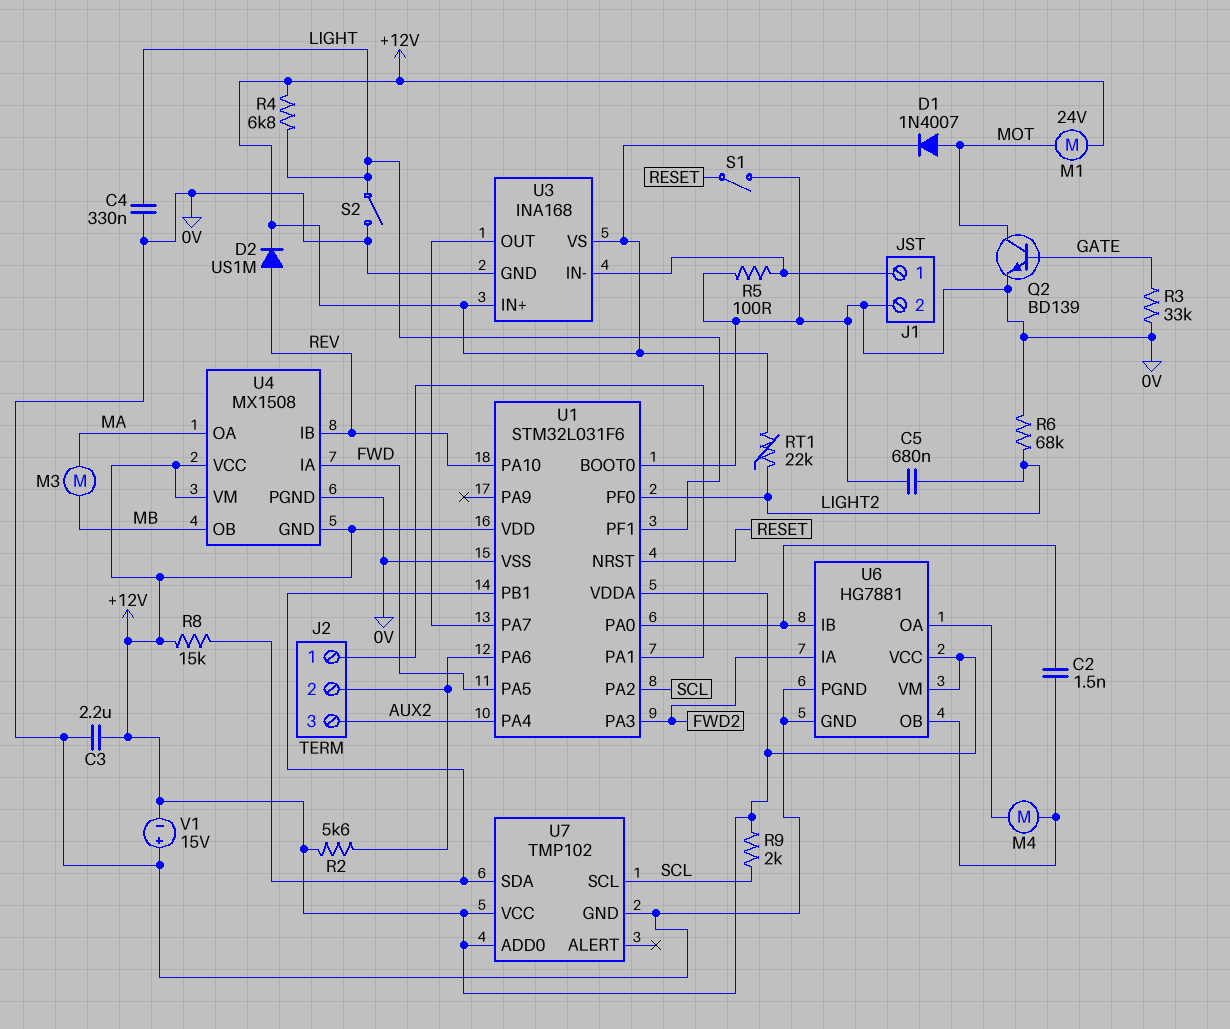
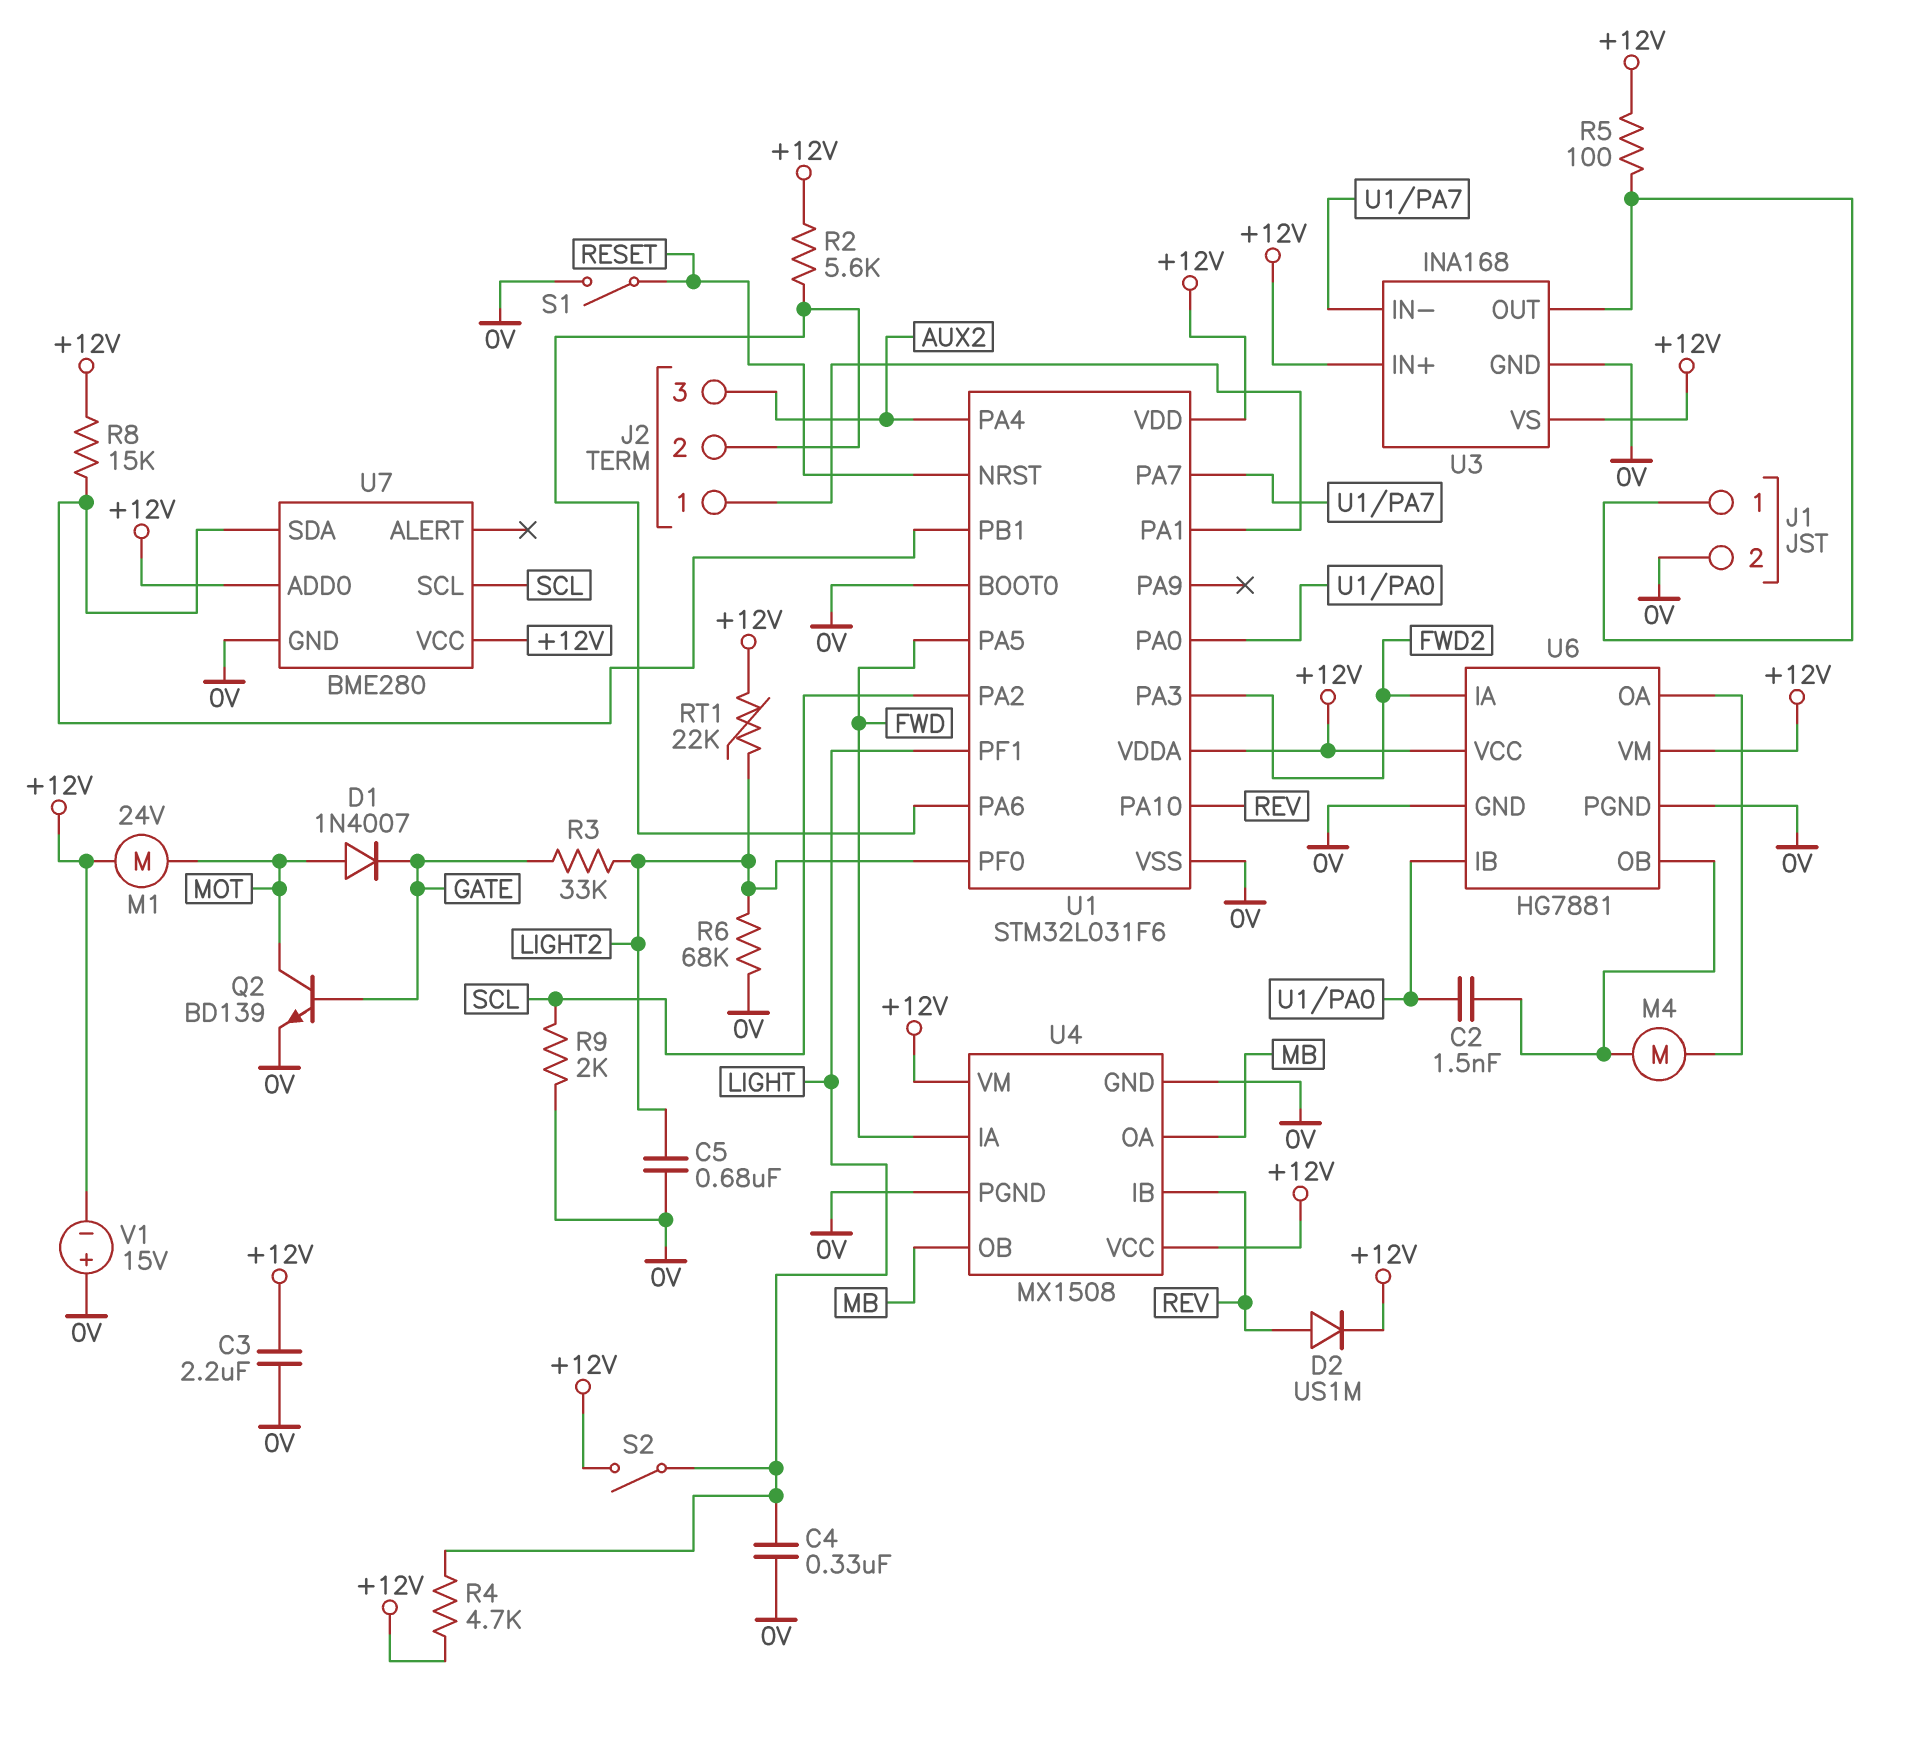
D1: diode 1N4007 (A MOT, K +12V) -> diode 1N4007 (A MOT, K GATE)
M3: motor (MA, MB) -> none
R3: 33k (0V, GATE) -> 33k (GATE, LIGHT2)
R4: 6.8k (+12V, LIGHT) -> 4.7k (+12V, LIGHT)
R5: 100 (0V, J1/1) -> 100 (+12V, J1/1)
R9: 2k (+12V, SCL) -> 2k (0V, SCL)
S2: switch (0V, LIGHT) -> switch (+12V, LIGHT)
U3 pin IN-: J1/1 -> U1/PA7
U3 pin OUT: U1/PA7 -> J1/1
U4 pin GND: +12V -> 0V
U4 pin OA: MA -> MB
U7: TMP102 -> BME280

